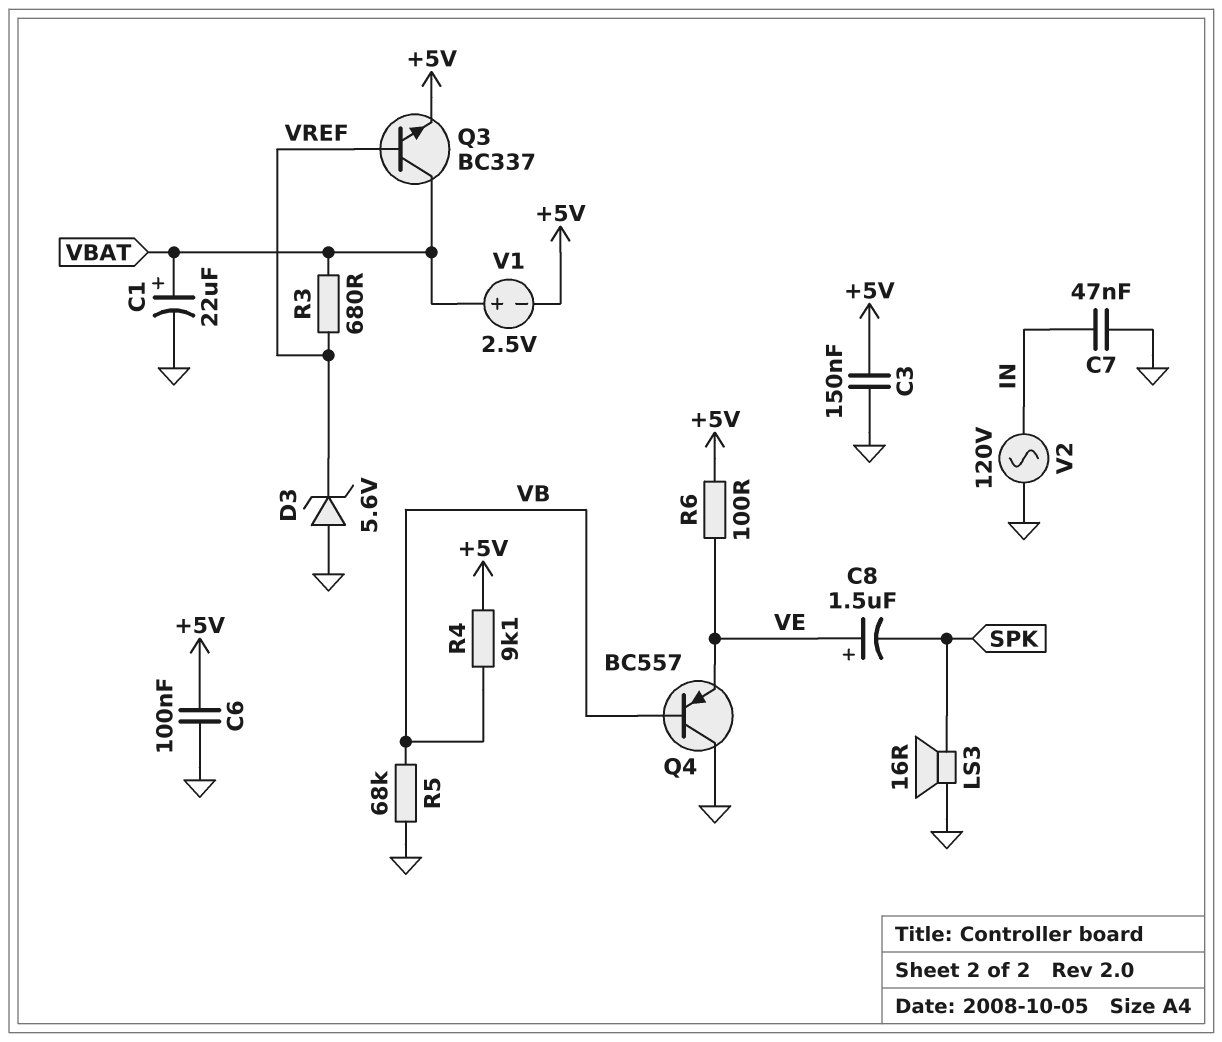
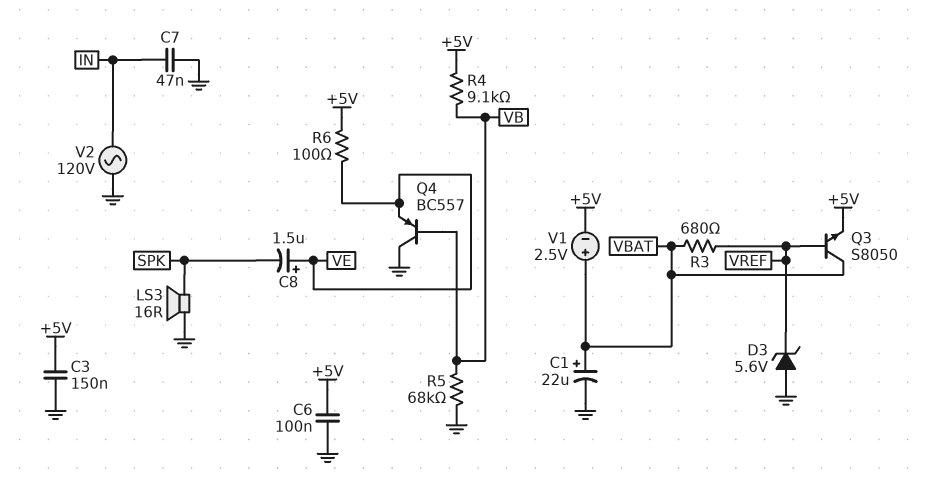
Q3: NPN BC337 (B VREF, C VBAT, E +5V) -> NPN S8050 (B VREF, C VBAT, E +5V)

